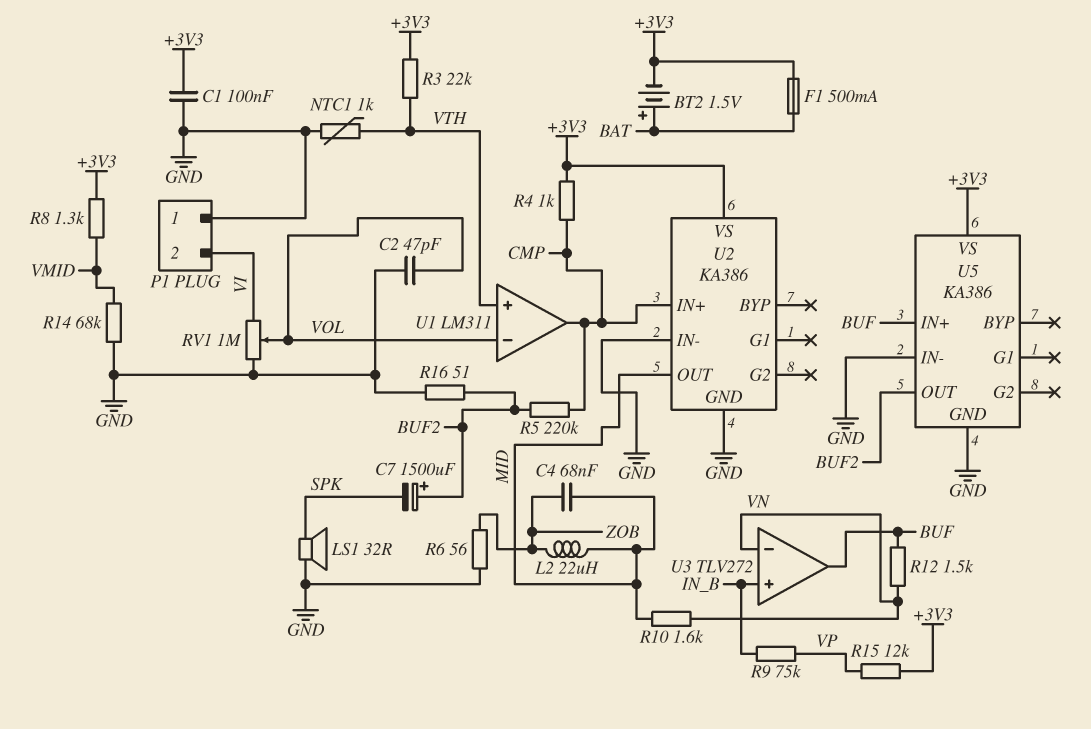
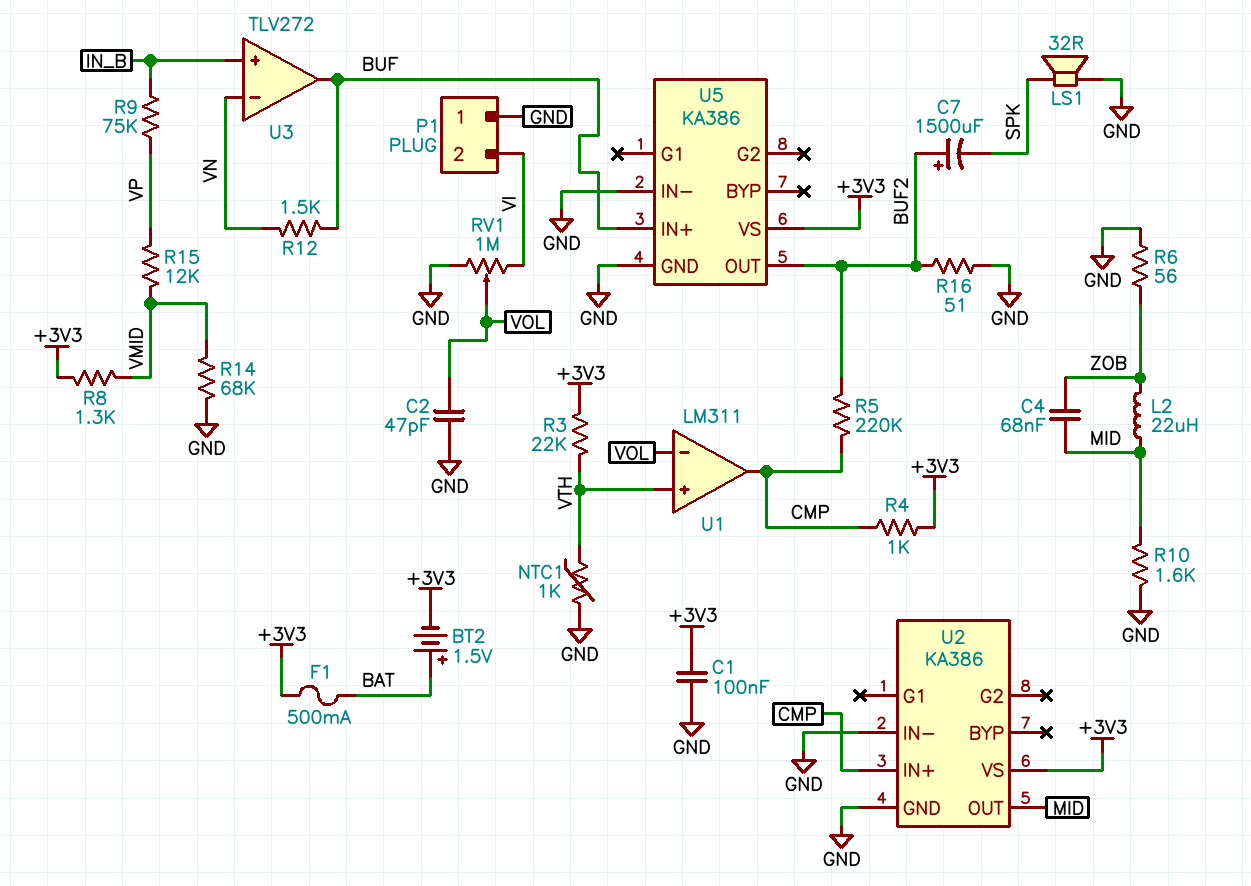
R10: 1.6k (MID, VN) -> 1.6k (GND, MID)
R15: 12k (+3V3, VP) -> 12k (VMID, VP)

